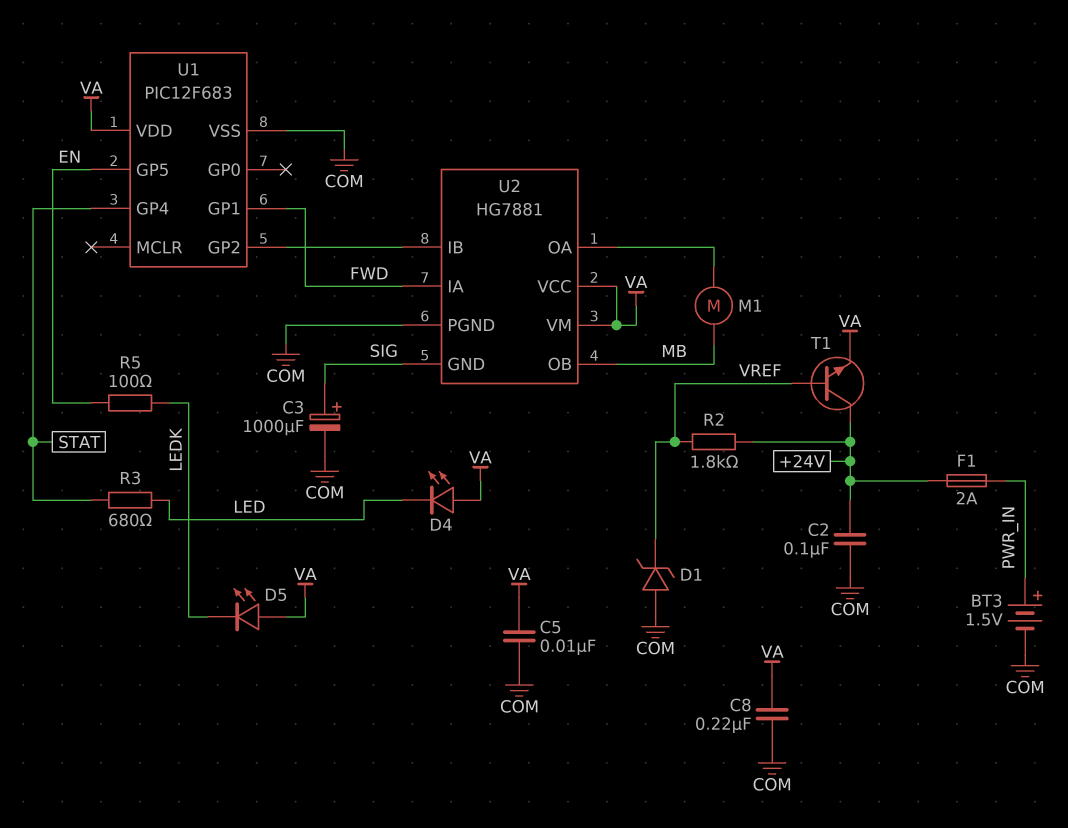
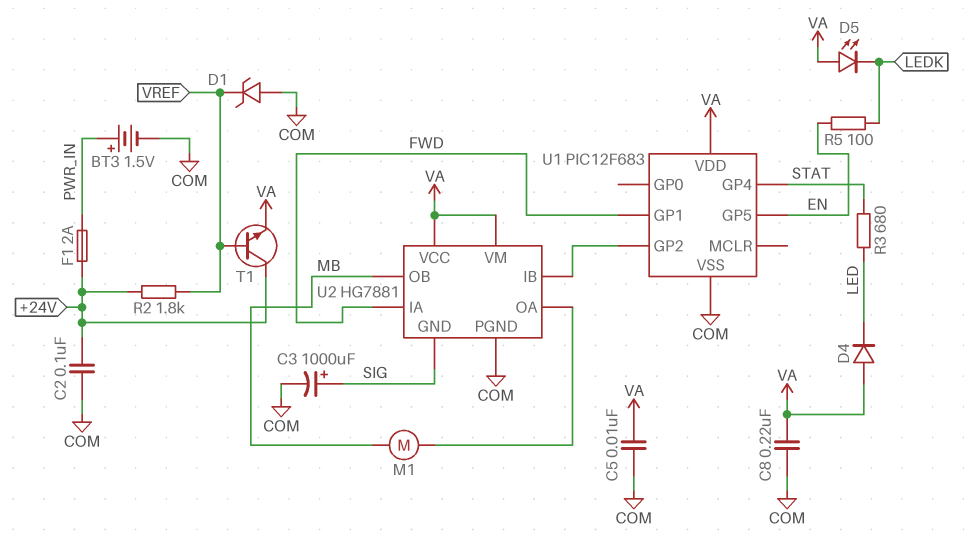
D4: LED (A VA, K LED) -> diode (A VA, K LED)

